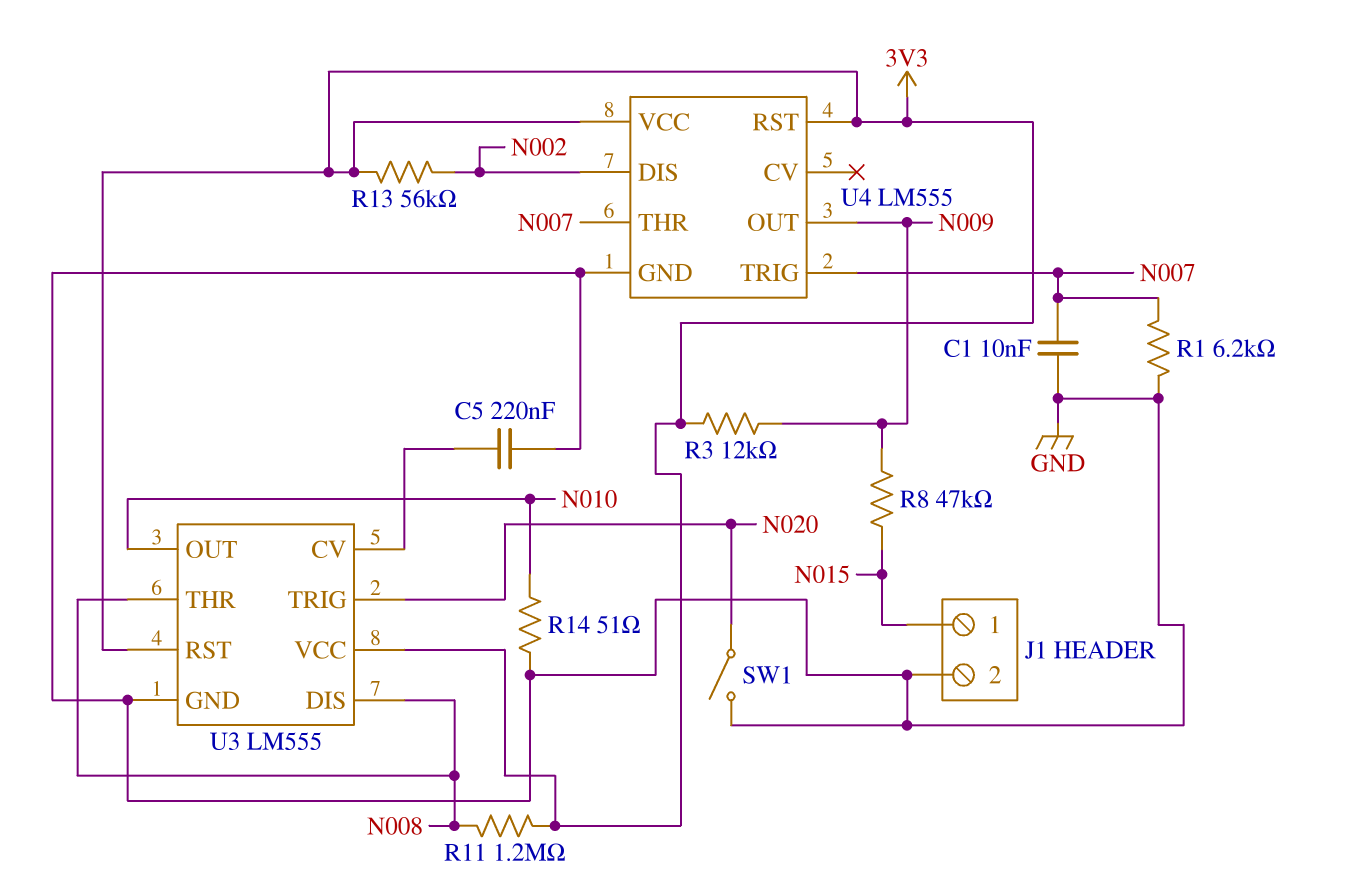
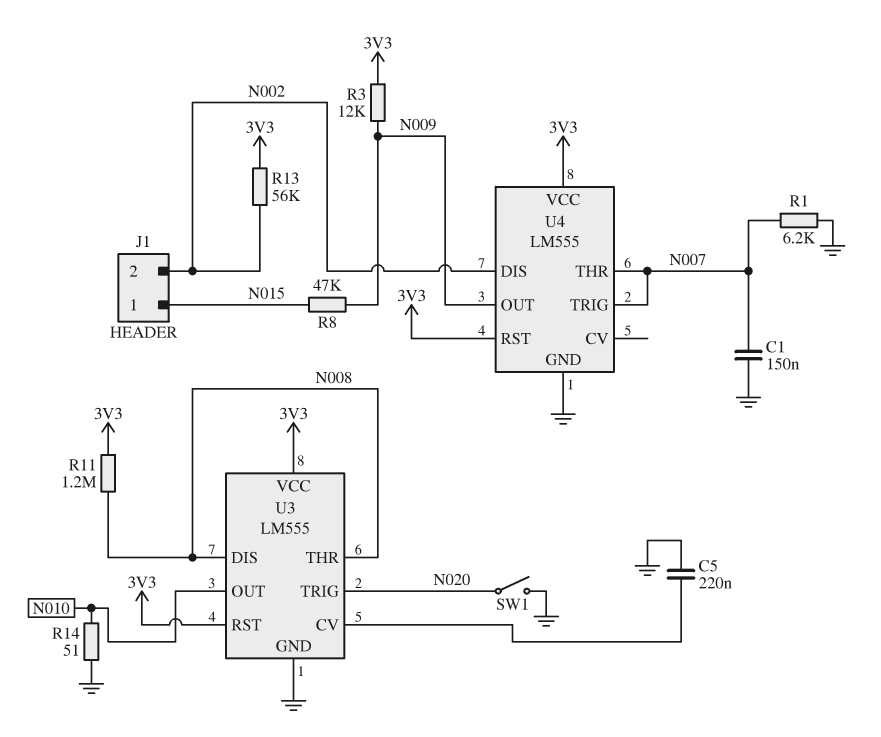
C1: 10nF (GND, N007) -> 150nF (GND, N007)
J1 pin 2: GND -> N002

